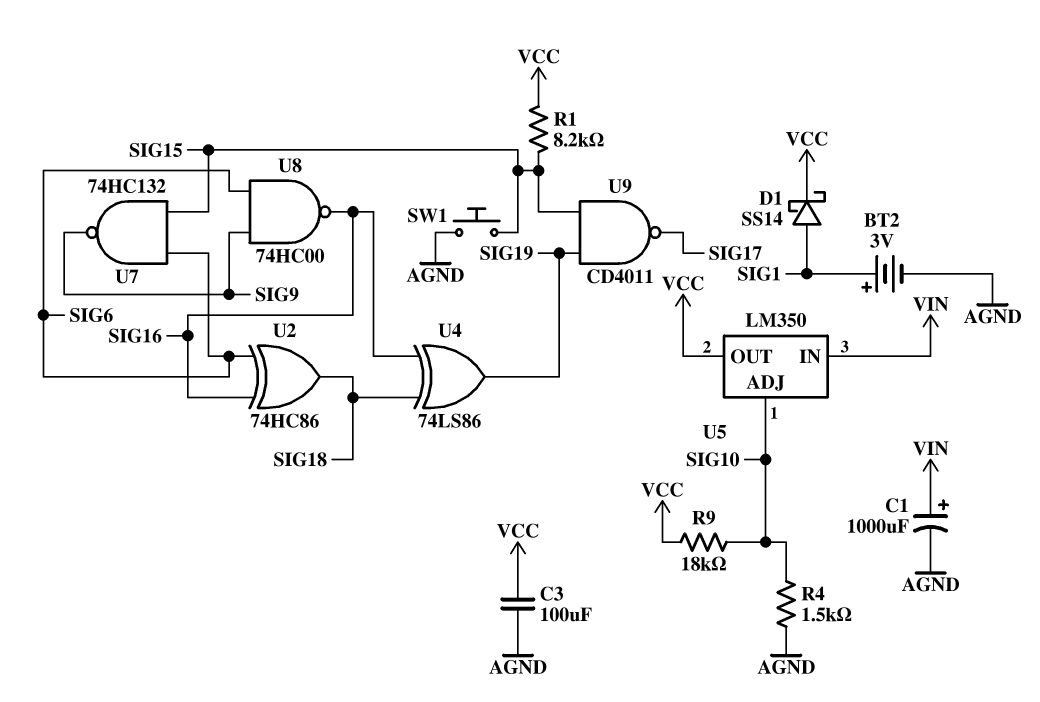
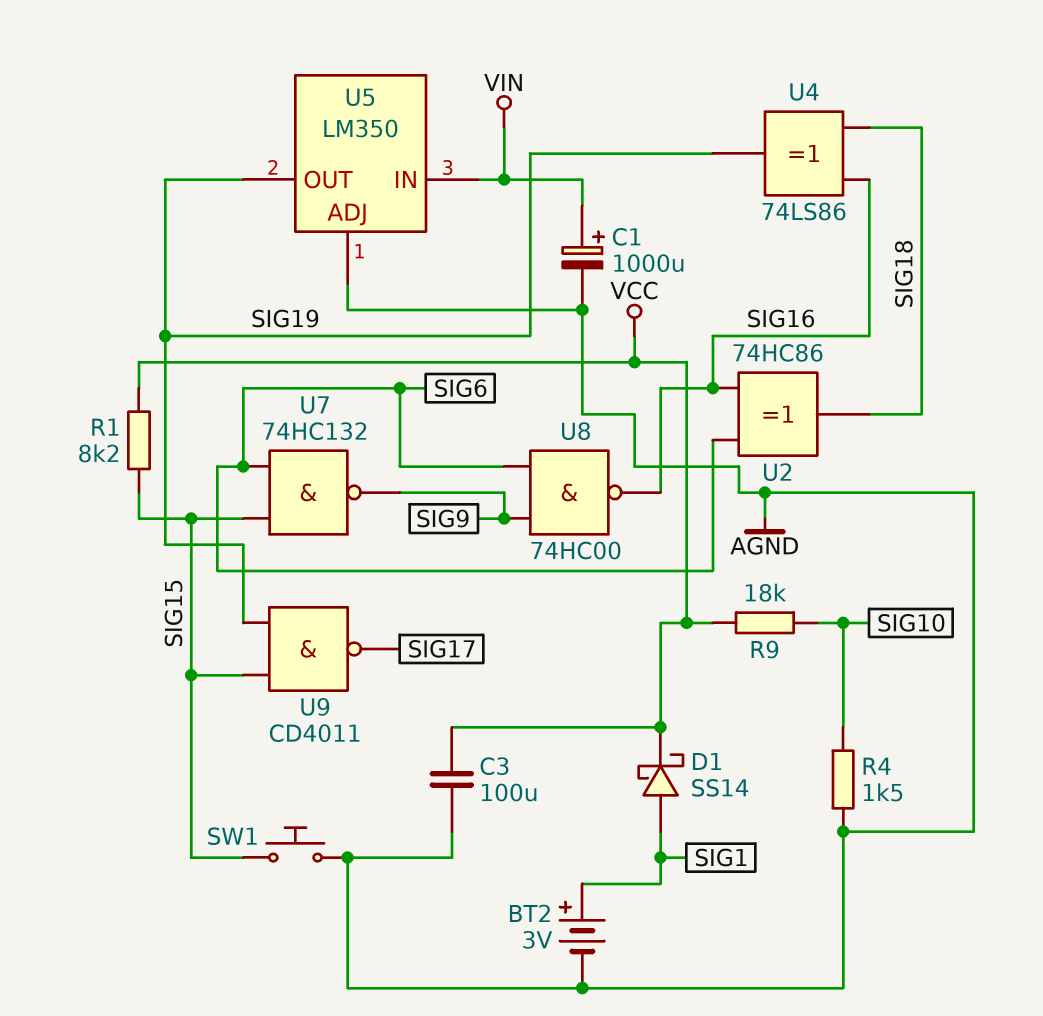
U5 pin ADJ: SIG10 -> AGND
U5 pin OUT: VCC -> SIG19

